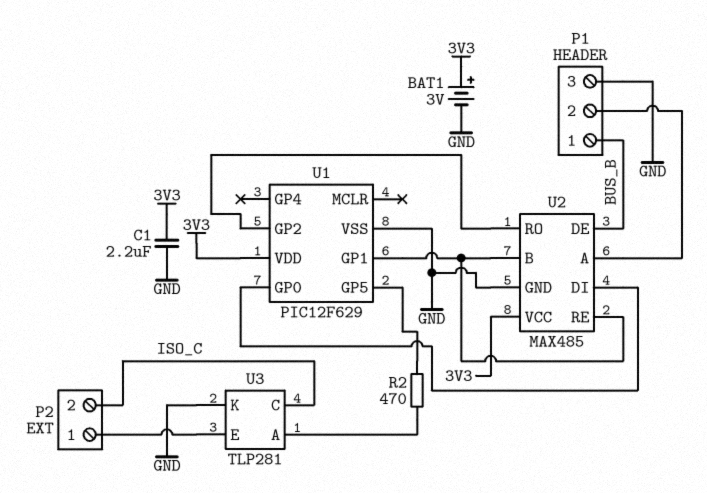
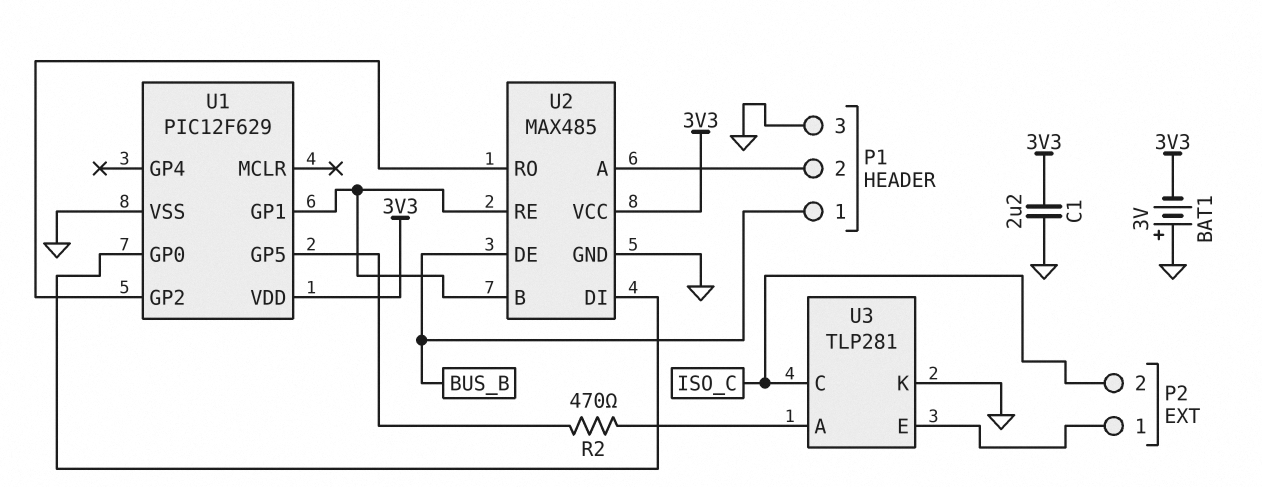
BAT1: 3V (plus 3V3, minus GND) -> 3V (plus GND, minus 3V3)

